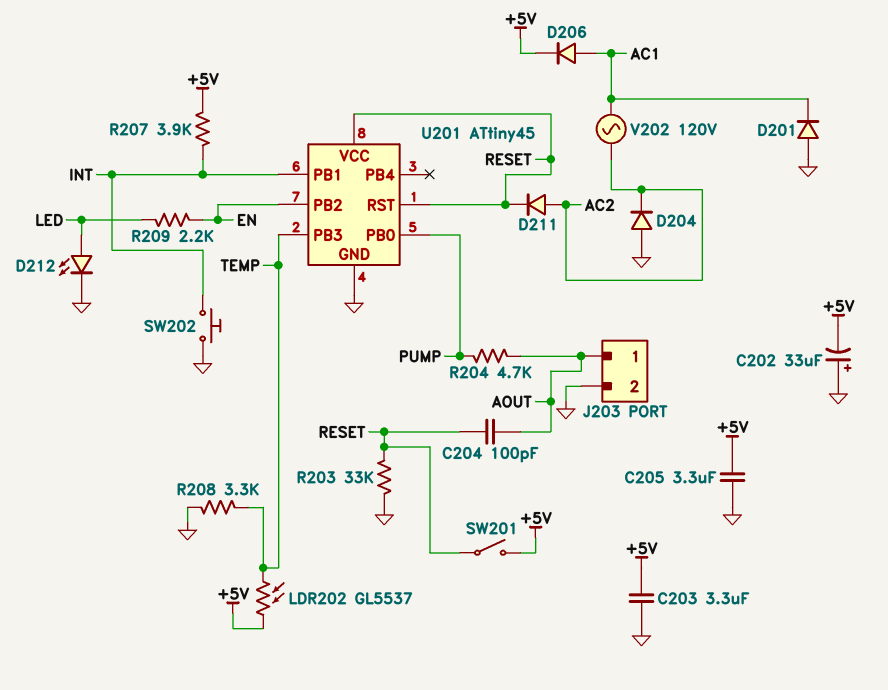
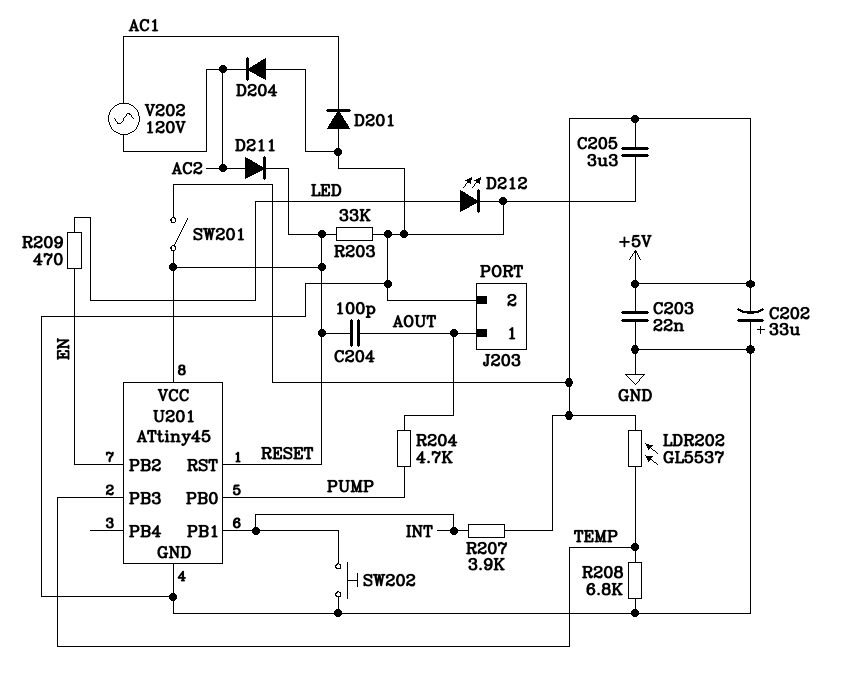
C203: 3.3uF (+5V, GND) -> 22nF (+5V, GND)
D206: diode (A AC1, K +5V) -> none
R208: 3.3k (GND, TEMP) -> 6.8k (GND, TEMP)
R209: 2.2k (EN, LED) -> 470 (EN, LED)

